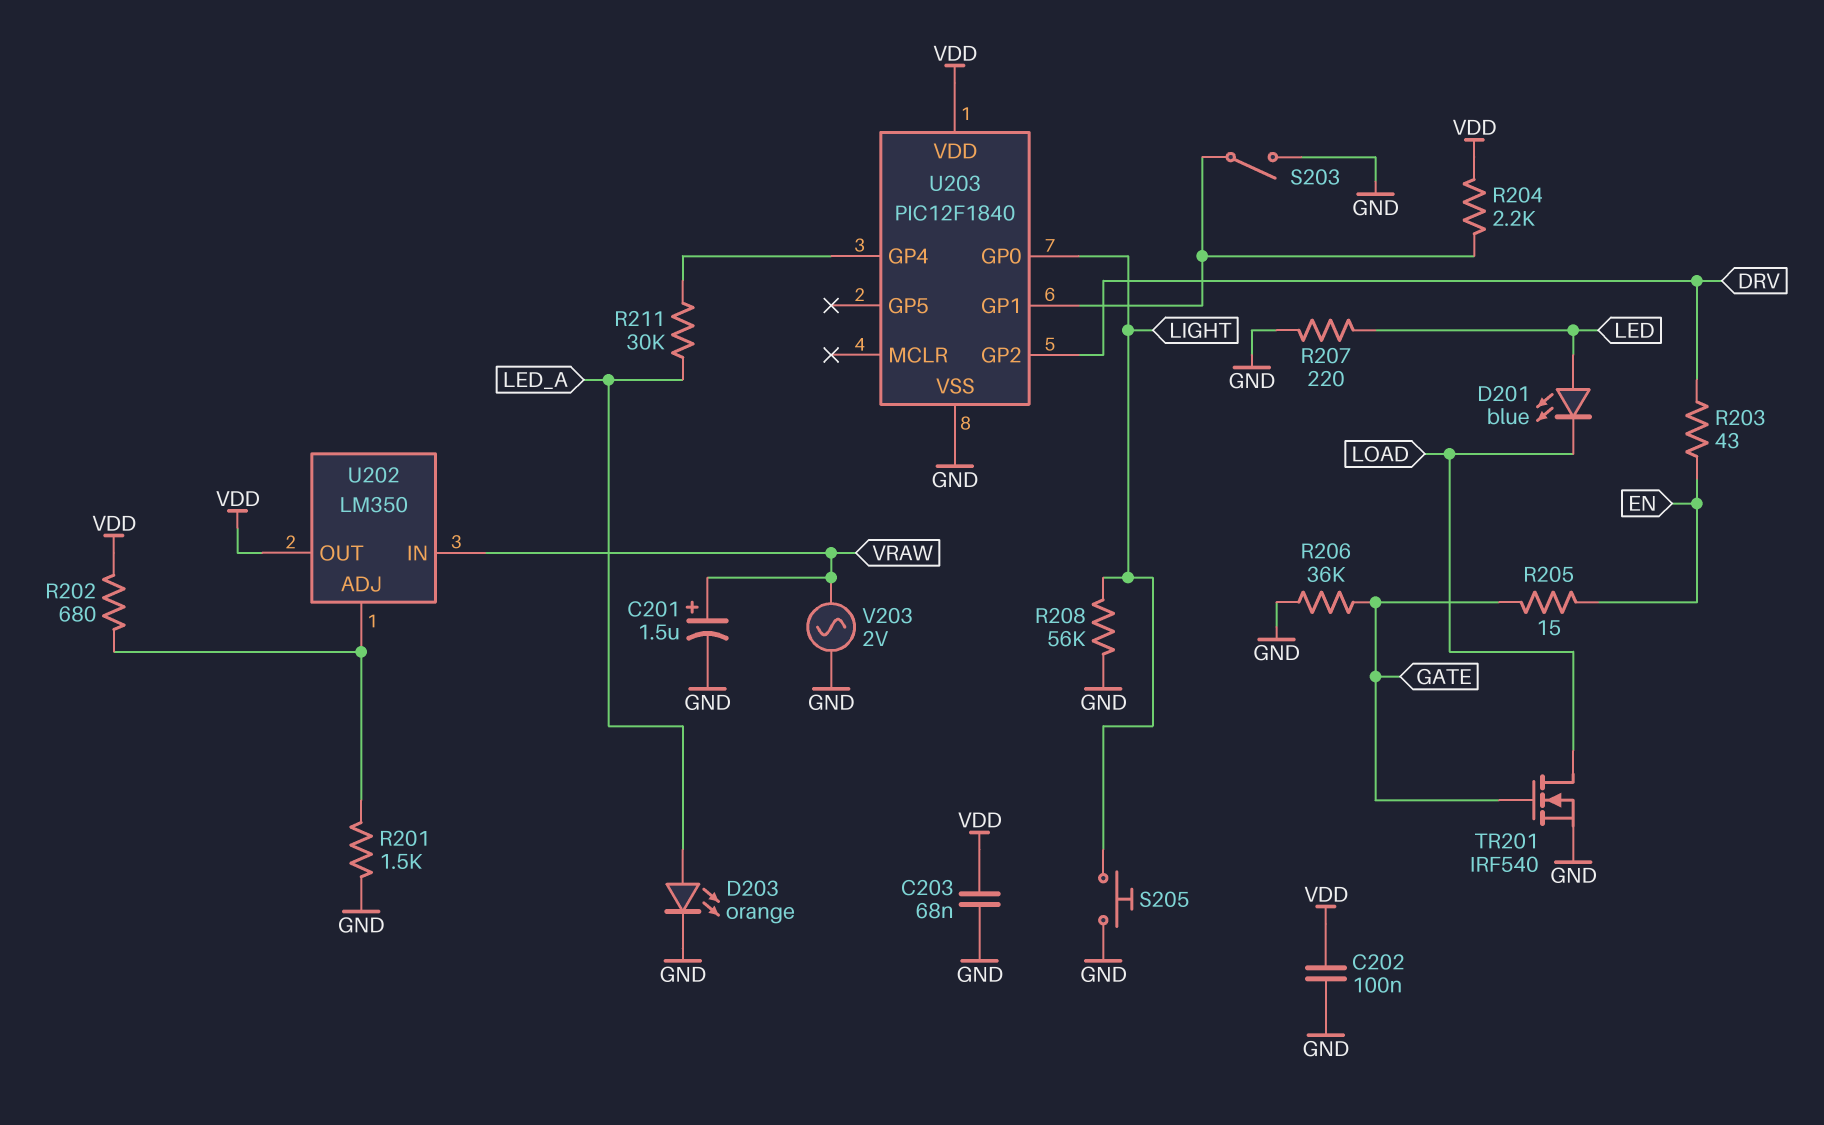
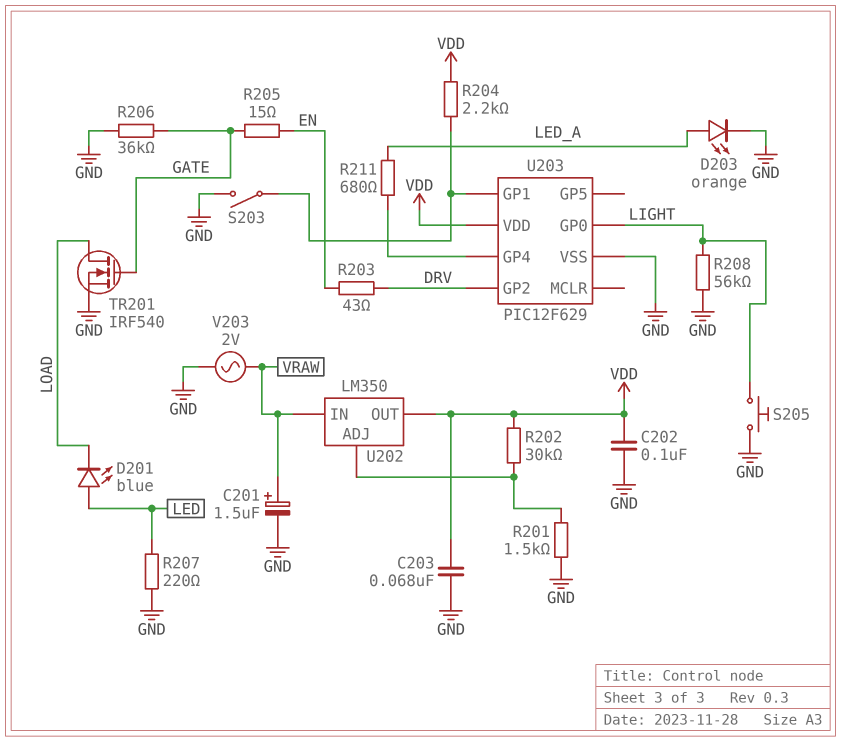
R202: 680 (U202/ADJ, VDD) -> 30k (U202/ADJ, VDD)
R211: 30k (LED_A, U203/GP4) -> 680 (LED_A, U203/GP4)
U203: PIC12F1840 -> PIC12F629

